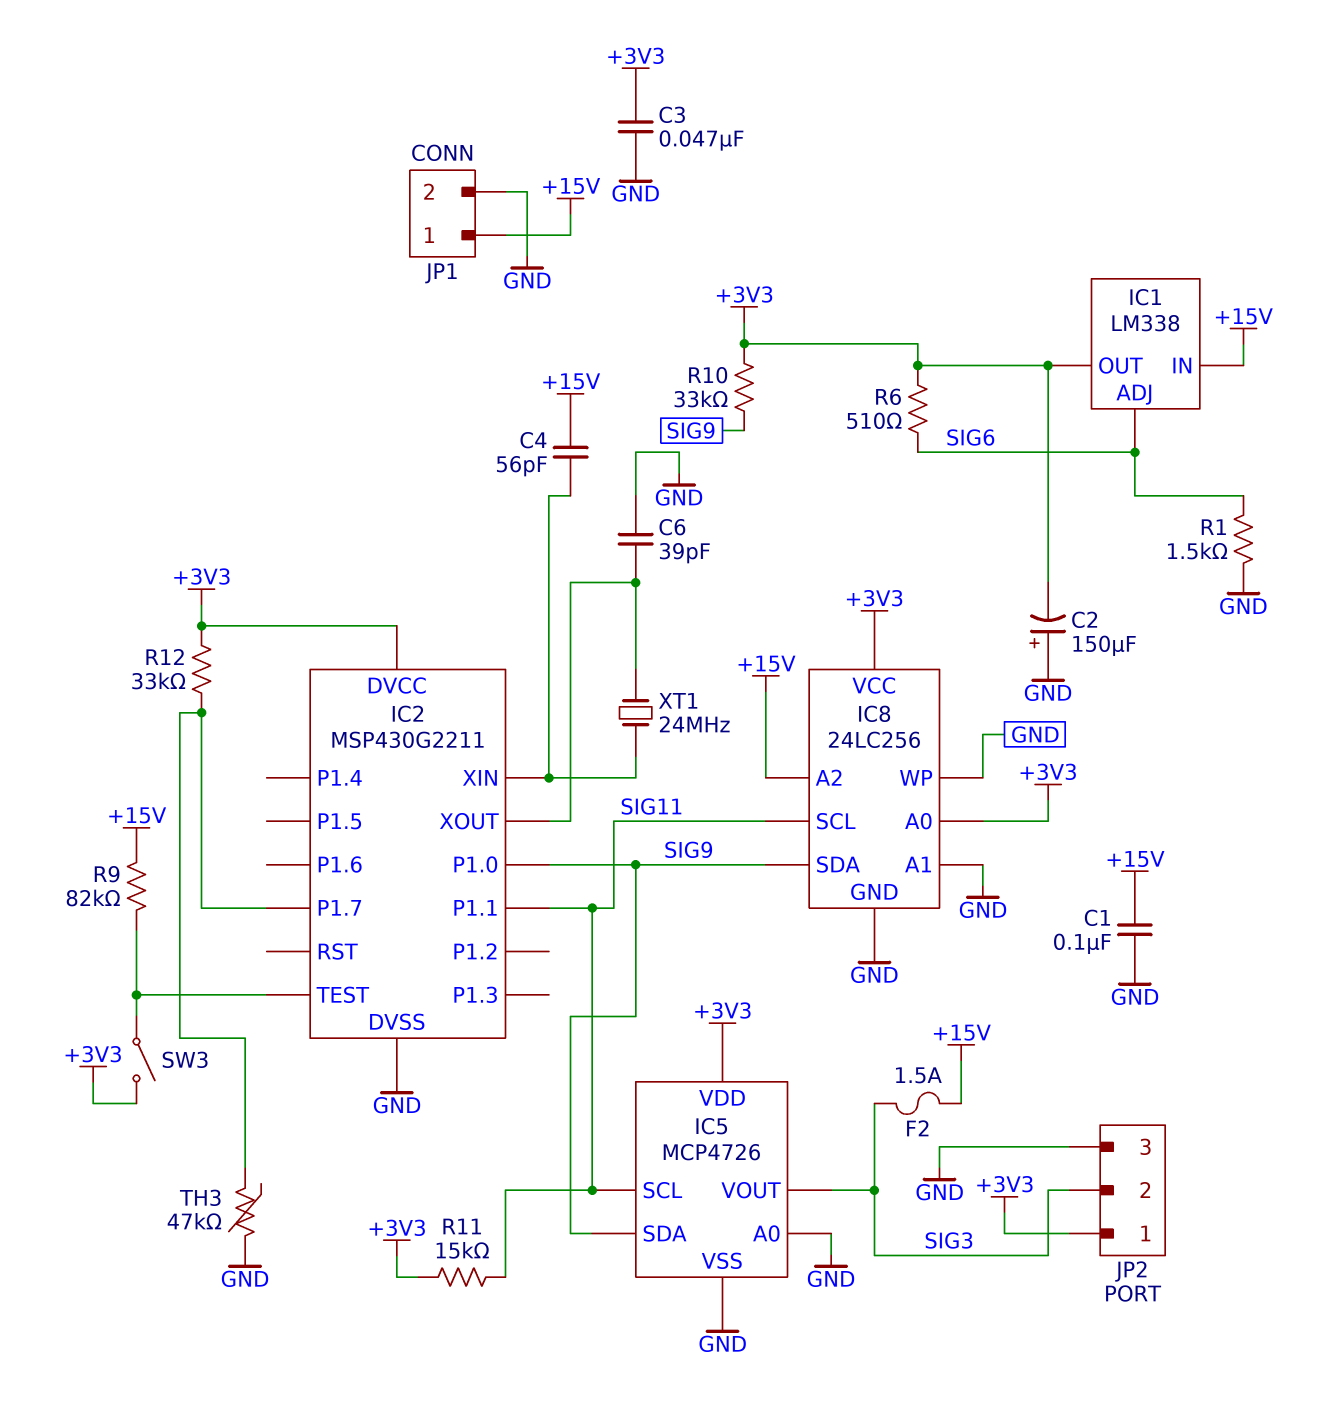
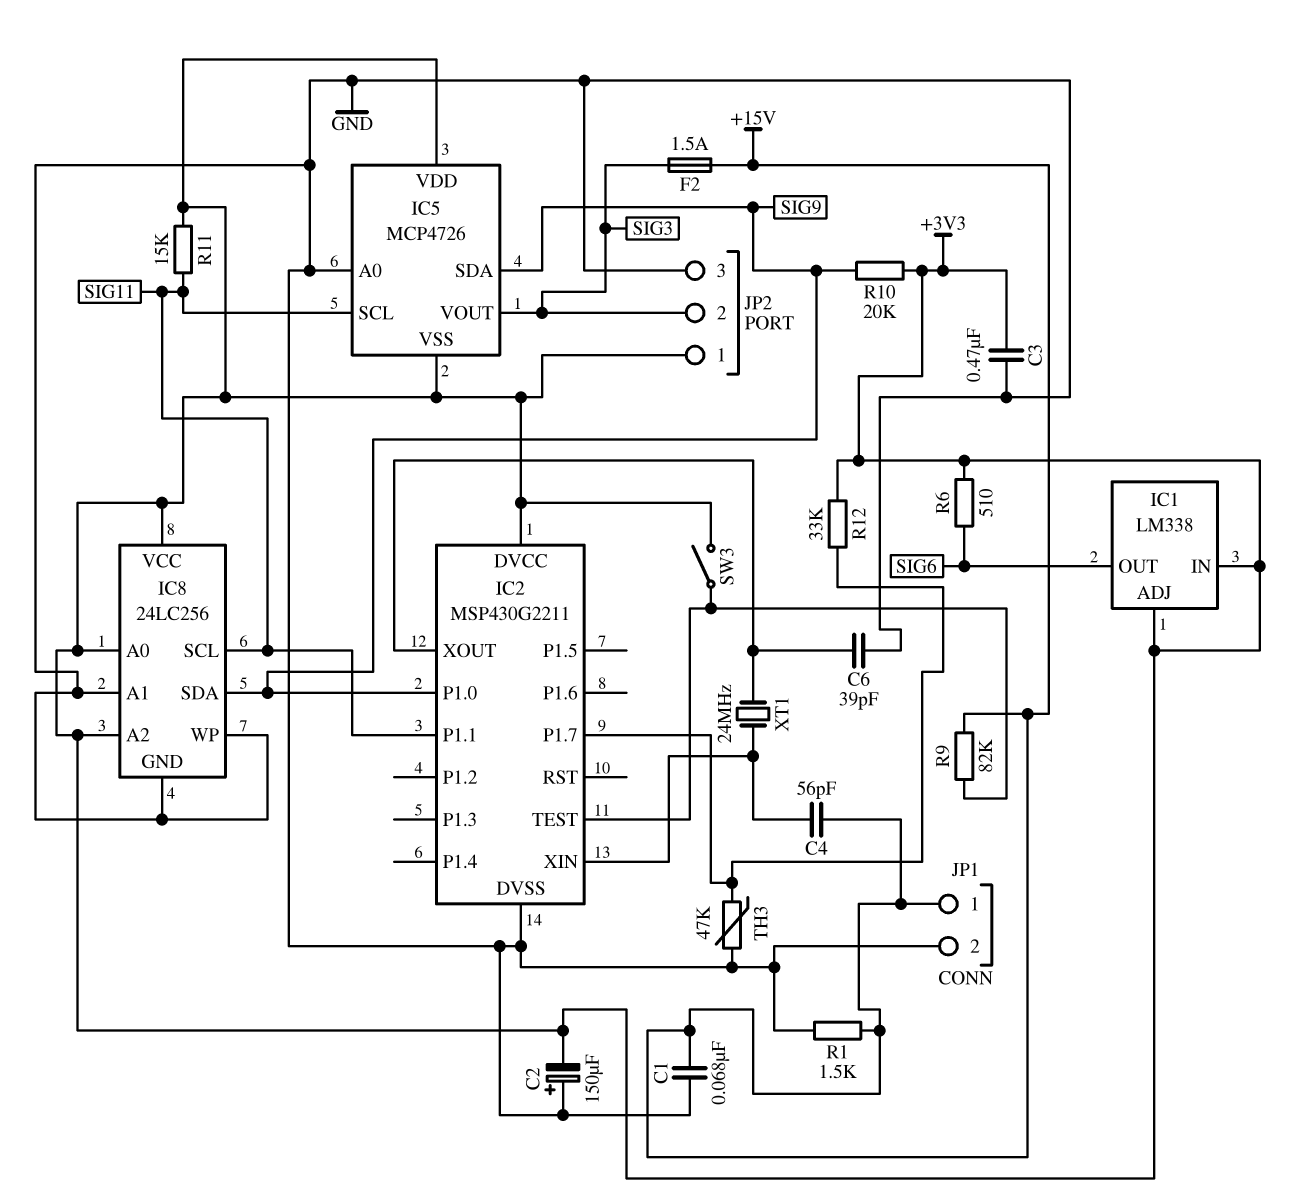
C1: 100nF (+15V, GND) -> 68nF (+15V, GND)
C3: 47nF (+3V3, GND) -> 470nF (+3V3, GND)
IC1 pin ADJ: SIG6 -> +3V3
IC1 pin IN: +15V -> +3V3
IC1 pin OUT: +3V3 -> SIG6
IC5 pin VSS: GND -> +3V3
IC8 pin A2: +15V -> +3V3
R1: 1.5k (GND, SIG6) -> 1.5k (+15V, GND)
R10: 33k (+3V3, SIG9) -> 20k (+3V3, SIG9)

